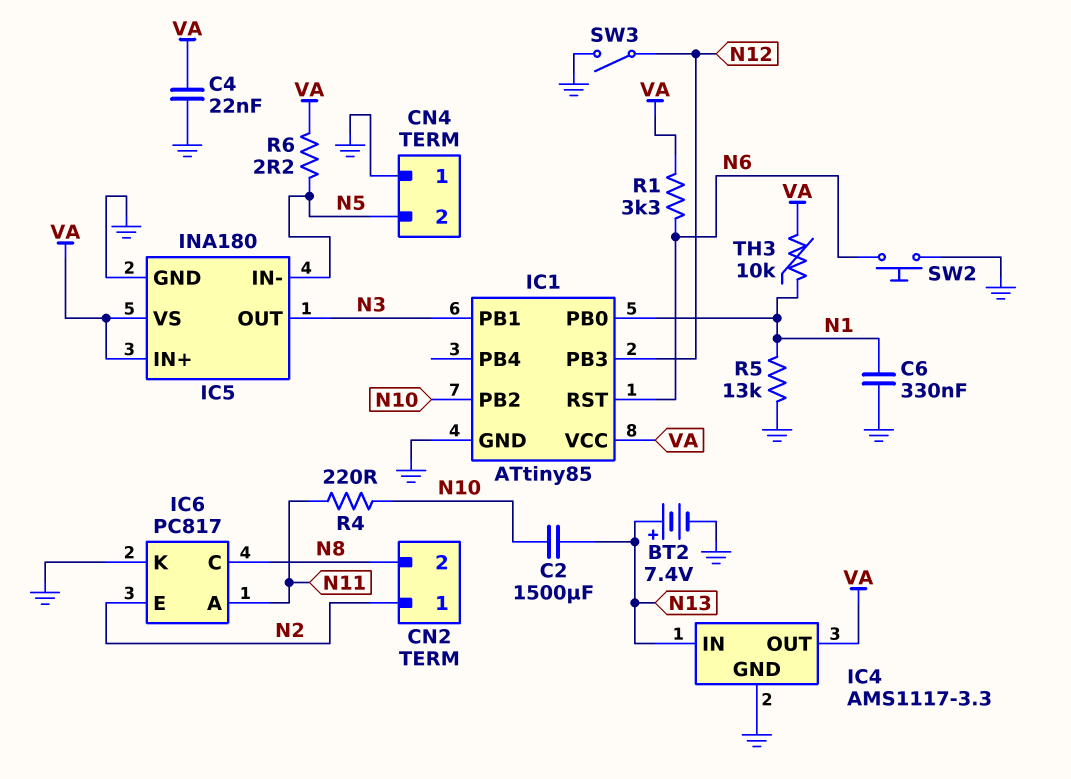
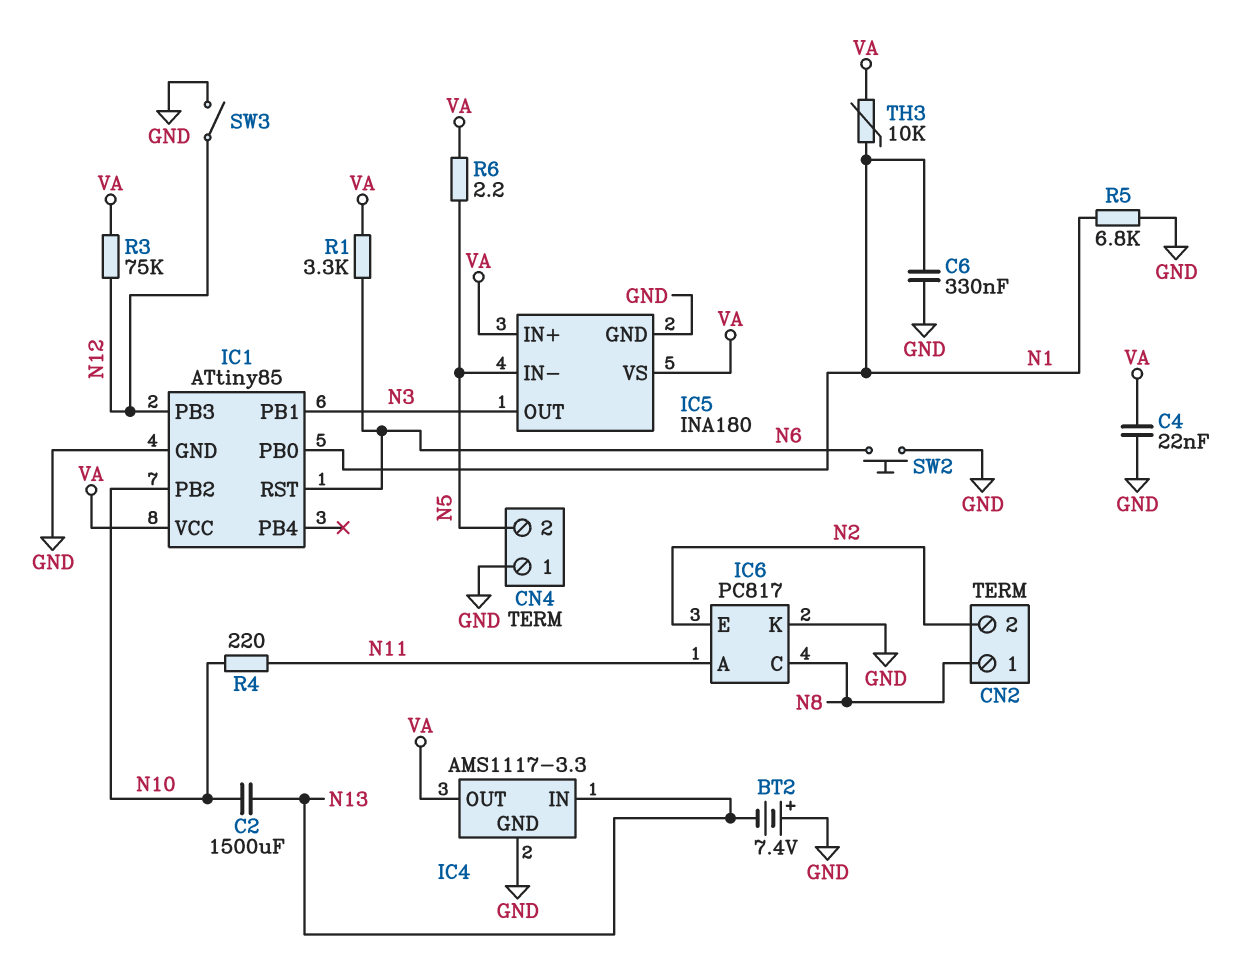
BT2: 7.4V (plus N13, minus GND) -> 7.4V (plus GND, minus N13)
CN2 pin 1: N2 -> N8
CN2 pin 2: N8 -> N2
R3: none -> 75k (N12, VA)
R5: 13k (GND, N1) -> 6.8k (GND, N1)

